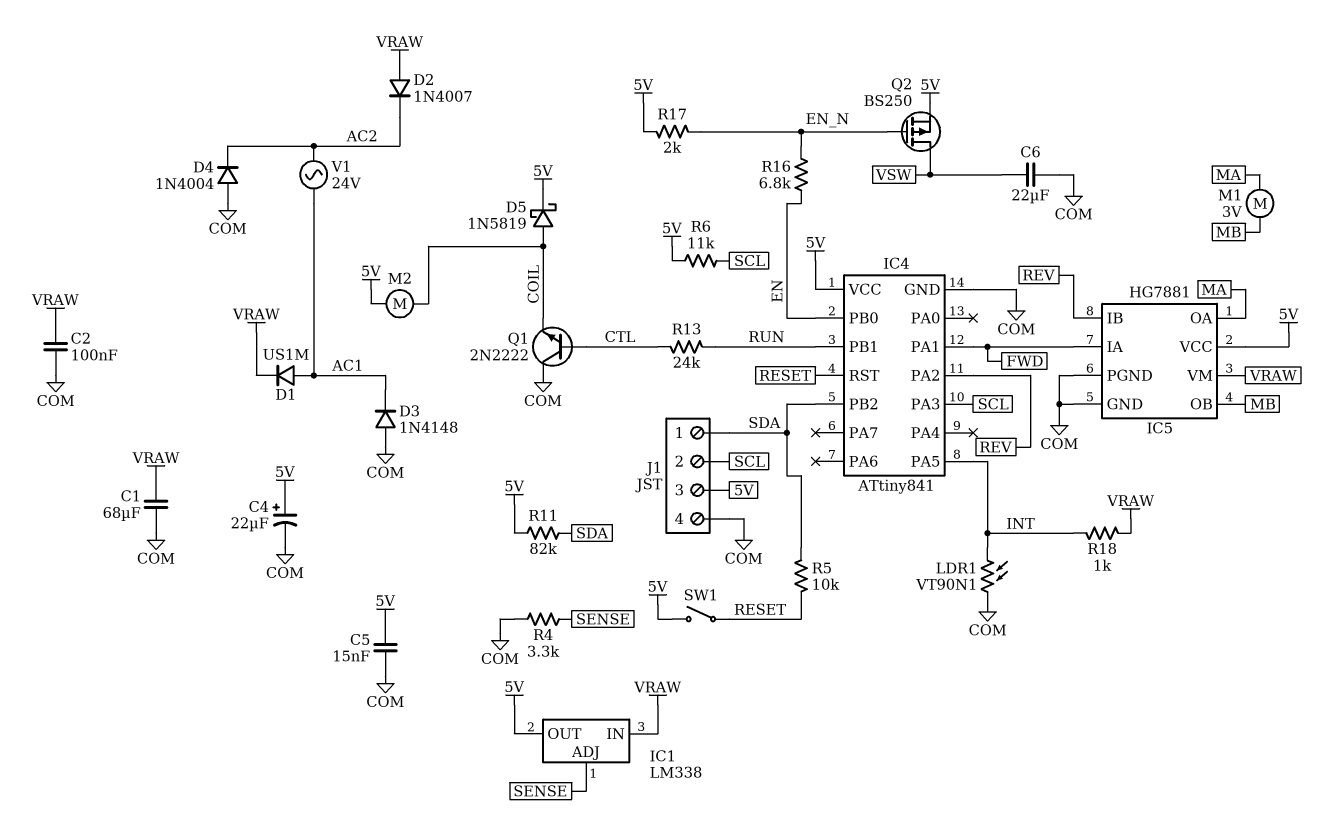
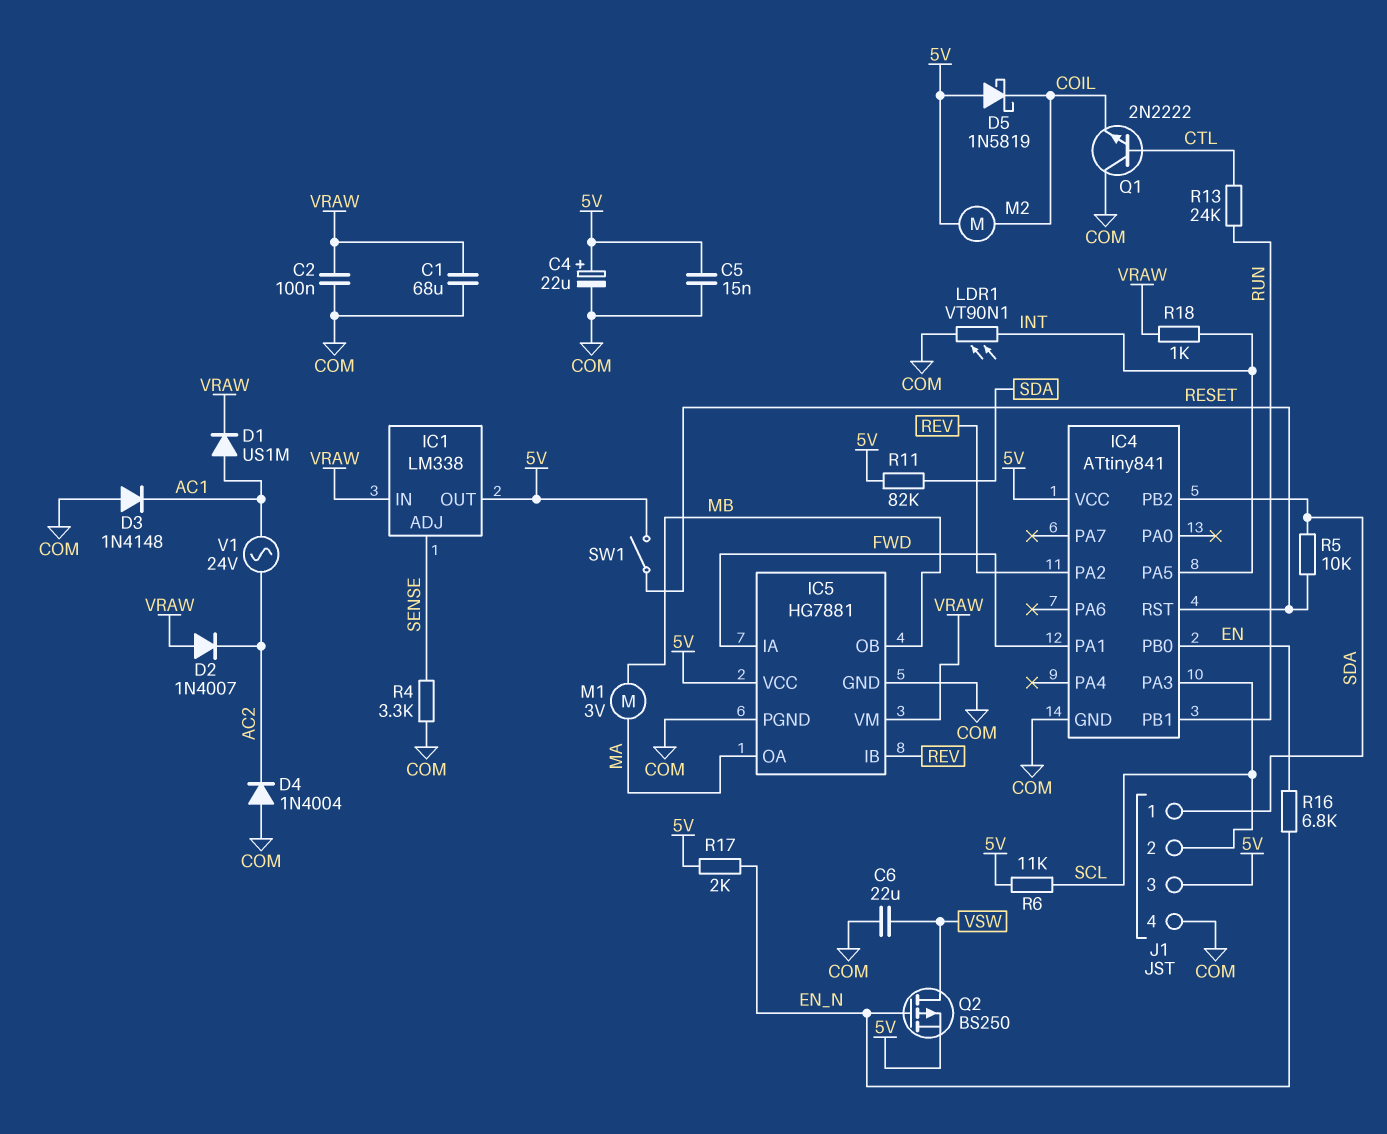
D5: schottky 1N5819 (A COIL, K 5V) -> schottky 1N5819 (A 5V, K COIL)

